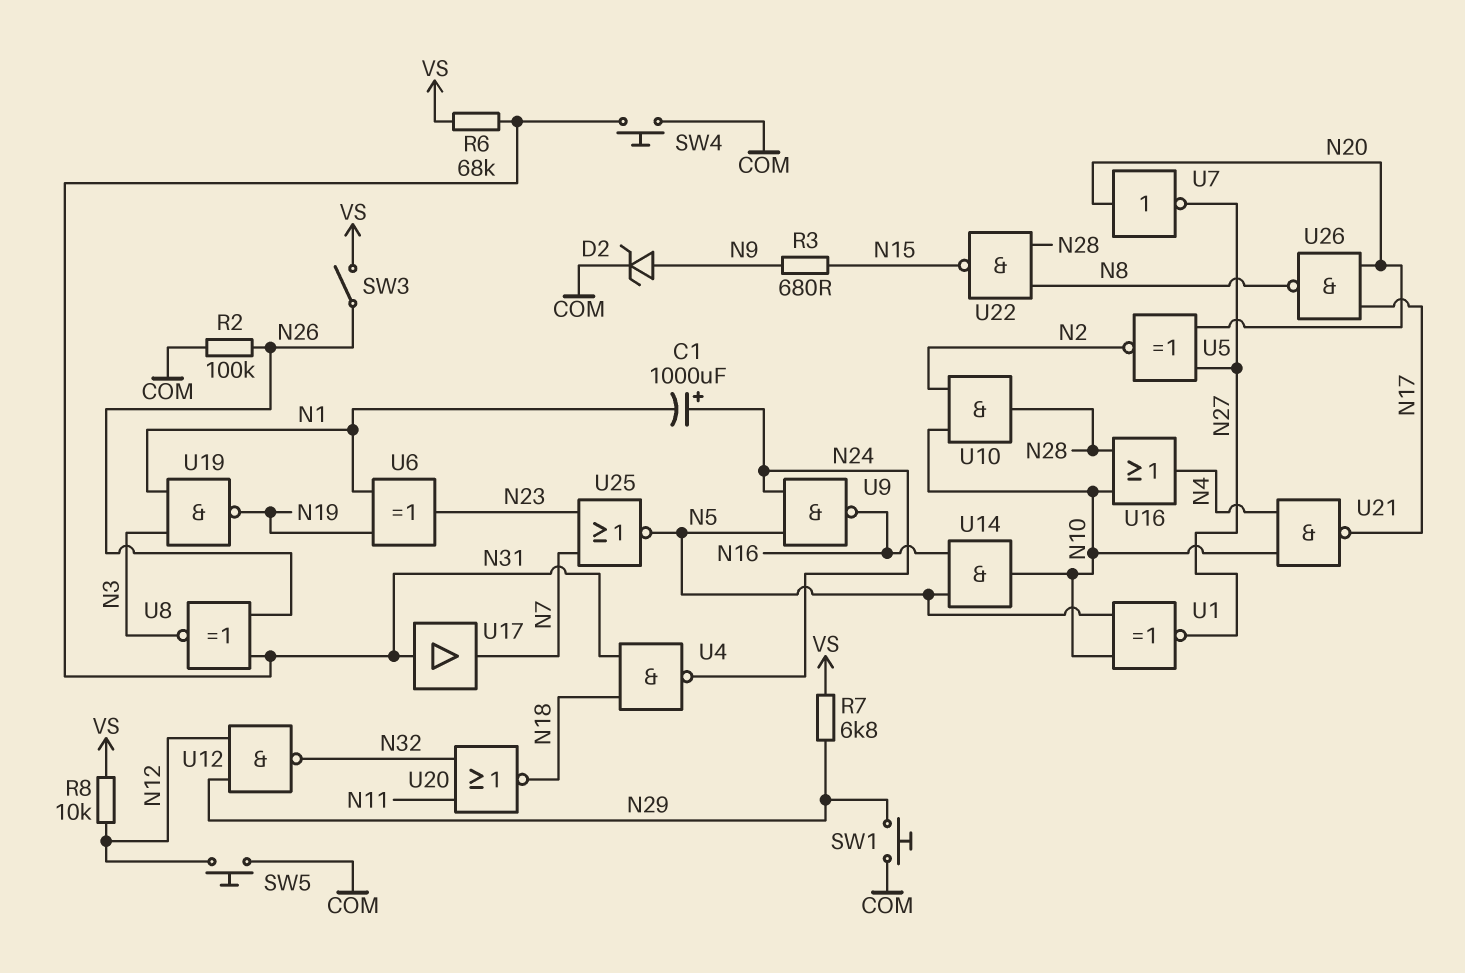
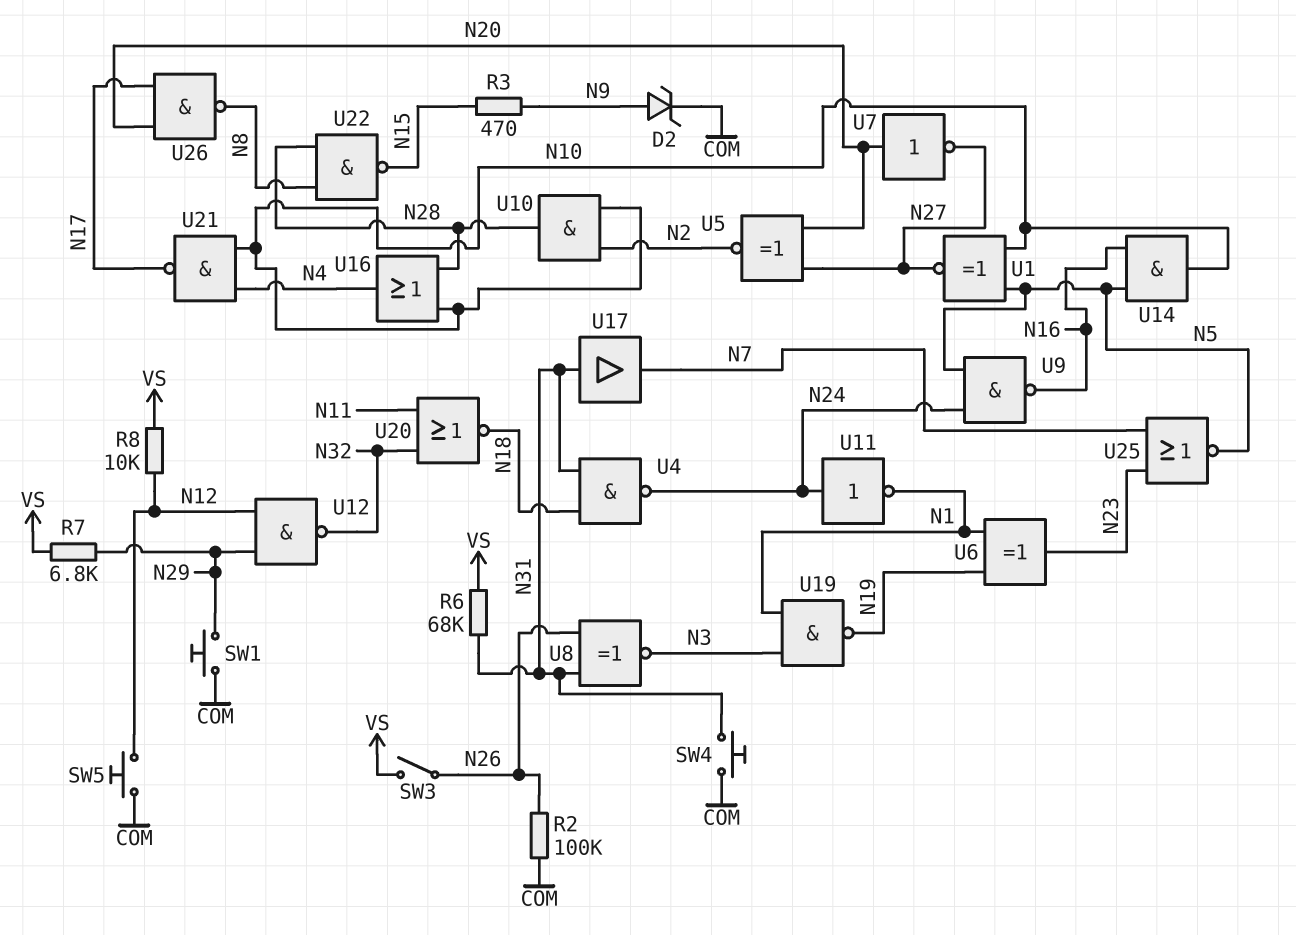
C1: 1000uF (plus N24, minus N1) -> none
R3: 680 (N9, N15) -> 470 (N9, N15)
U11: none -> NOT (in N24, out N1)

